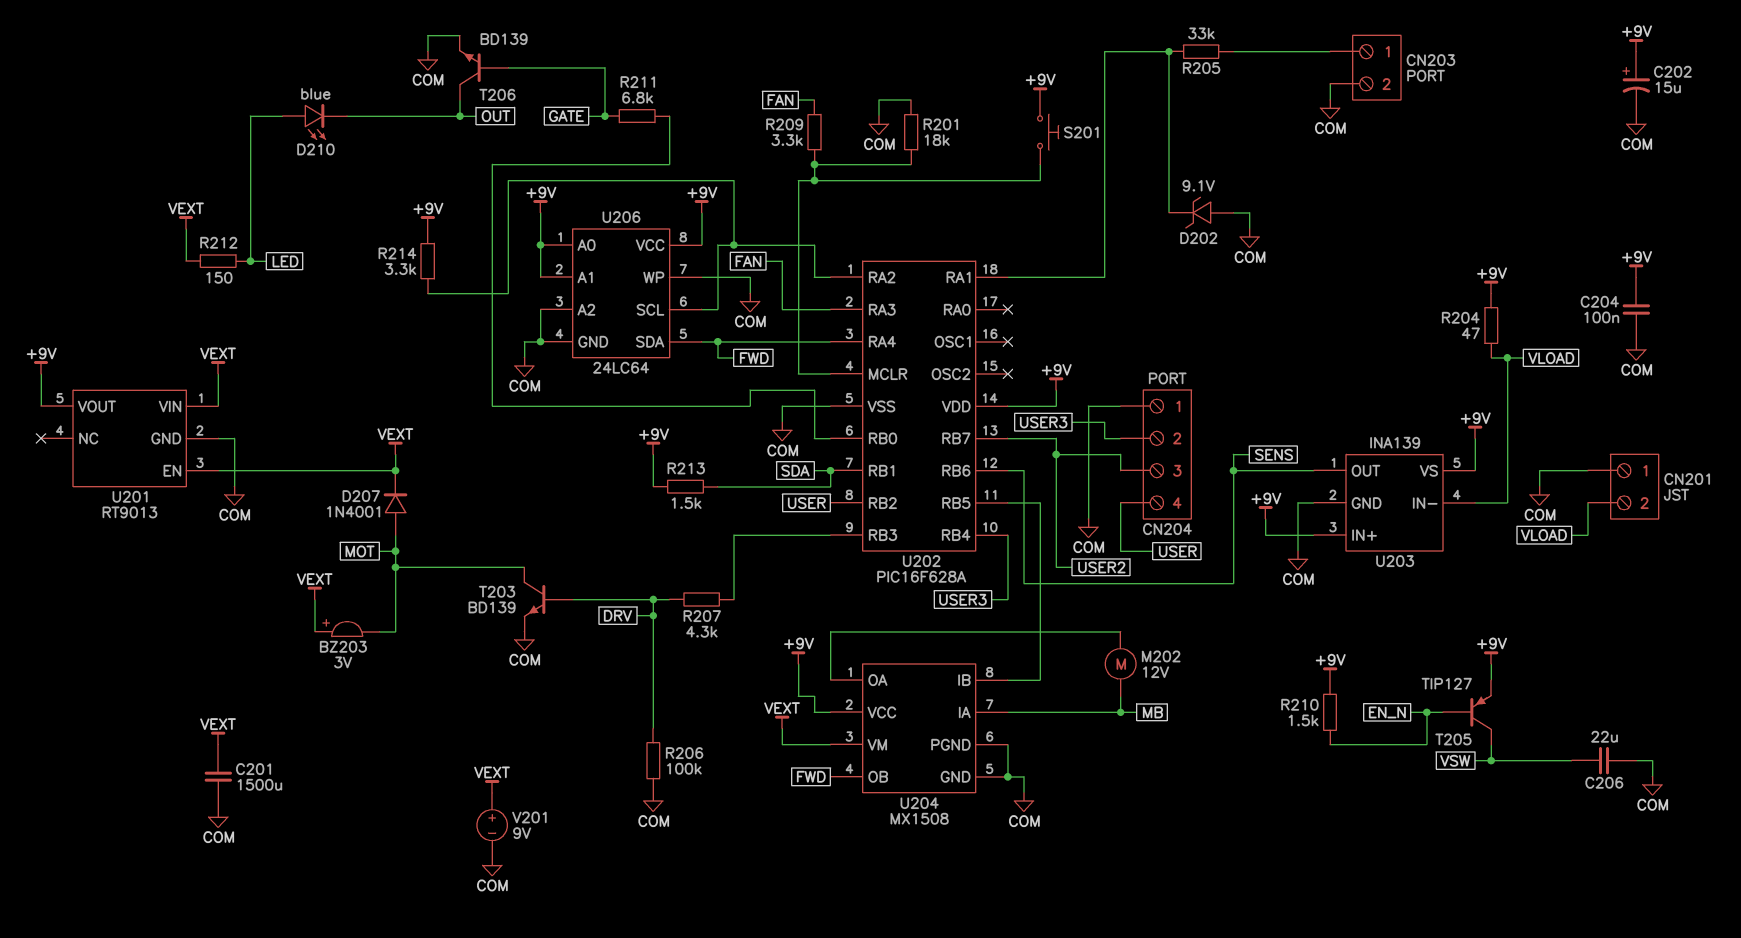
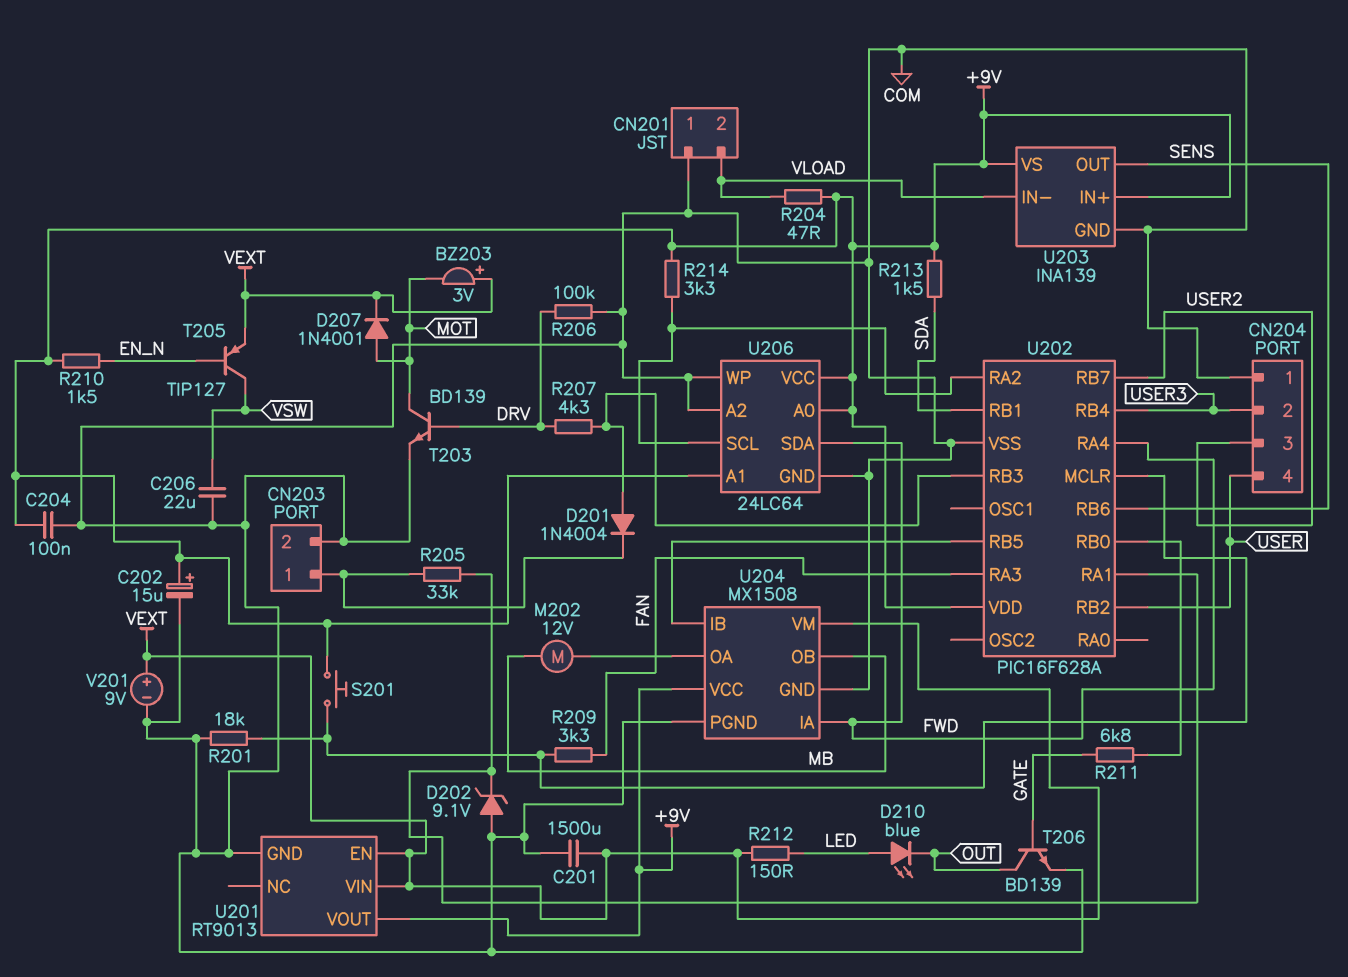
D201: none -> diode 1N4004 (A U202/RB3, K CN203/1)
T205: PNP TIP127 (B EN_N, C VSW, E +9V) -> PNP TIP127 (B EN_N, C VSW, E VEXT)
U204 pin IA: MB -> FWD
U204 pin OB: FWD -> MB

